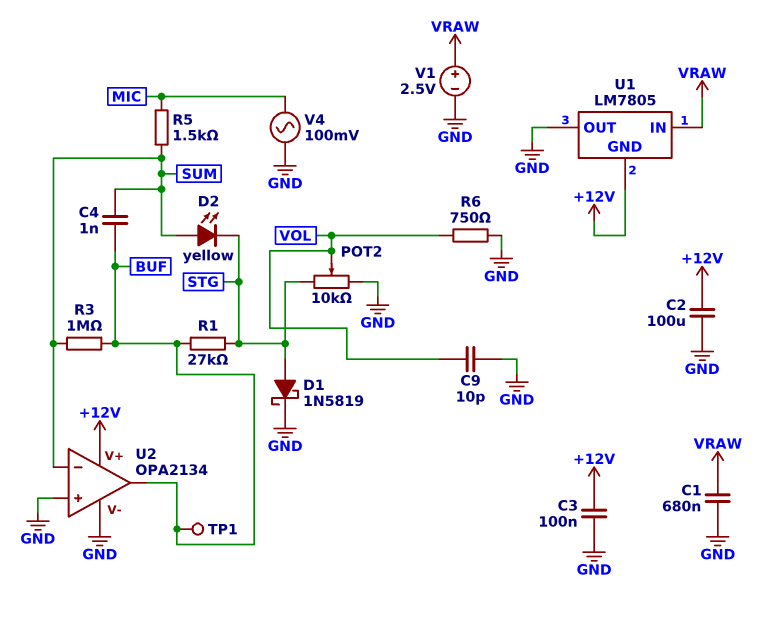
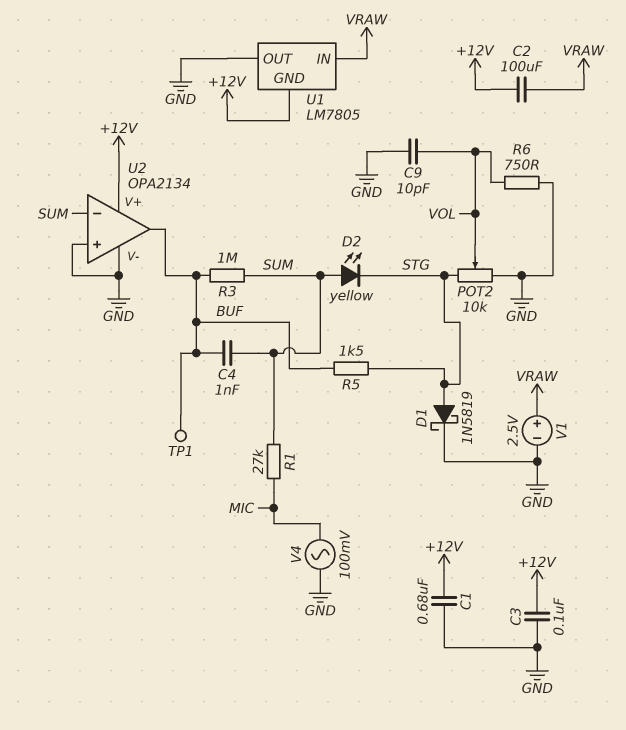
C1: 680nF (GND, VRAW) -> 680nF (+12V, GND)
C2: 100uF (+12V, GND) -> 100uF (+12V, VRAW)
R1: 27k (BUF, STG) -> 27k (MIC, SUM)
R5: 1.5k (MIC, SUM) -> 1.5k (BUF, STG)

